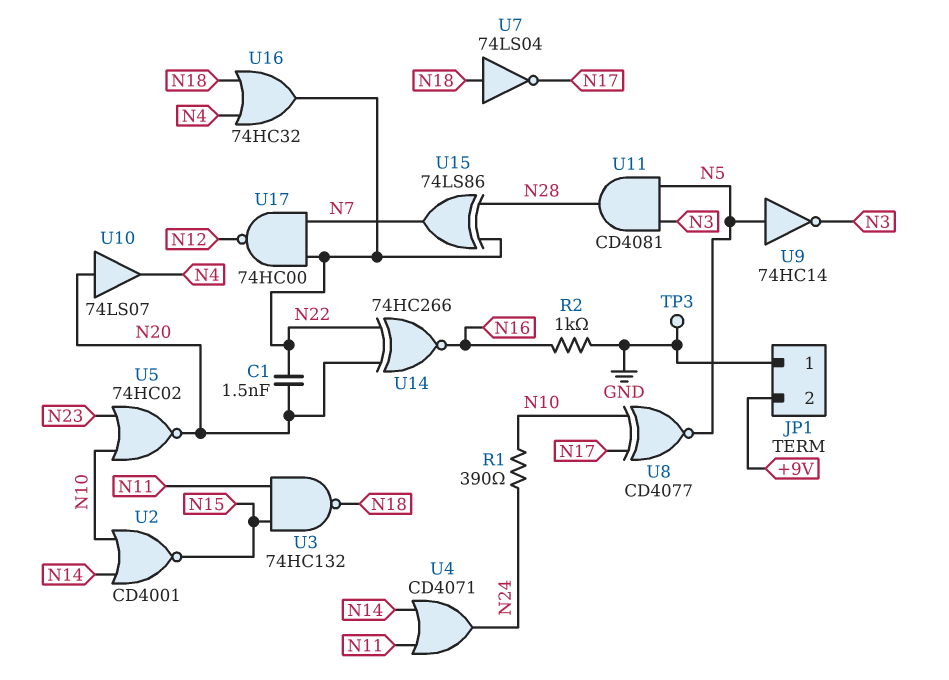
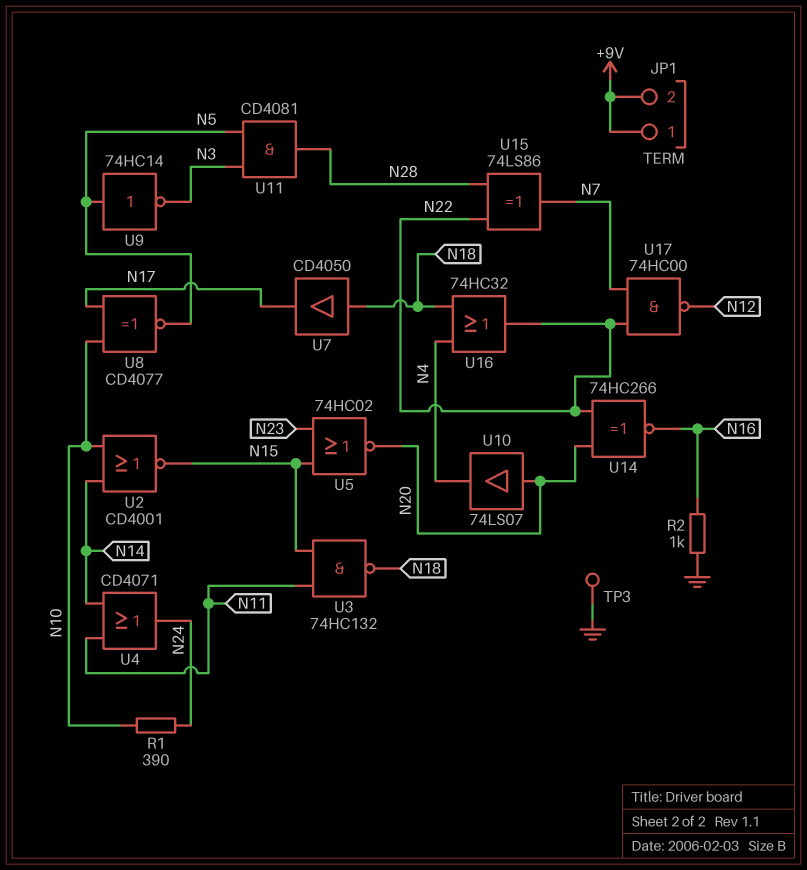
C1: 1.5nF (N20, N22) -> none
JP1 pin 1: GND -> +9V
U5: NOR 74HC02 (in N10, in N23, out N20) -> NOR 74HC02 (in N15, in N23, out N20)
U7: NOT 74LS04 (in N18, out N17) -> buffer CD4050 (in N18, out N17)

